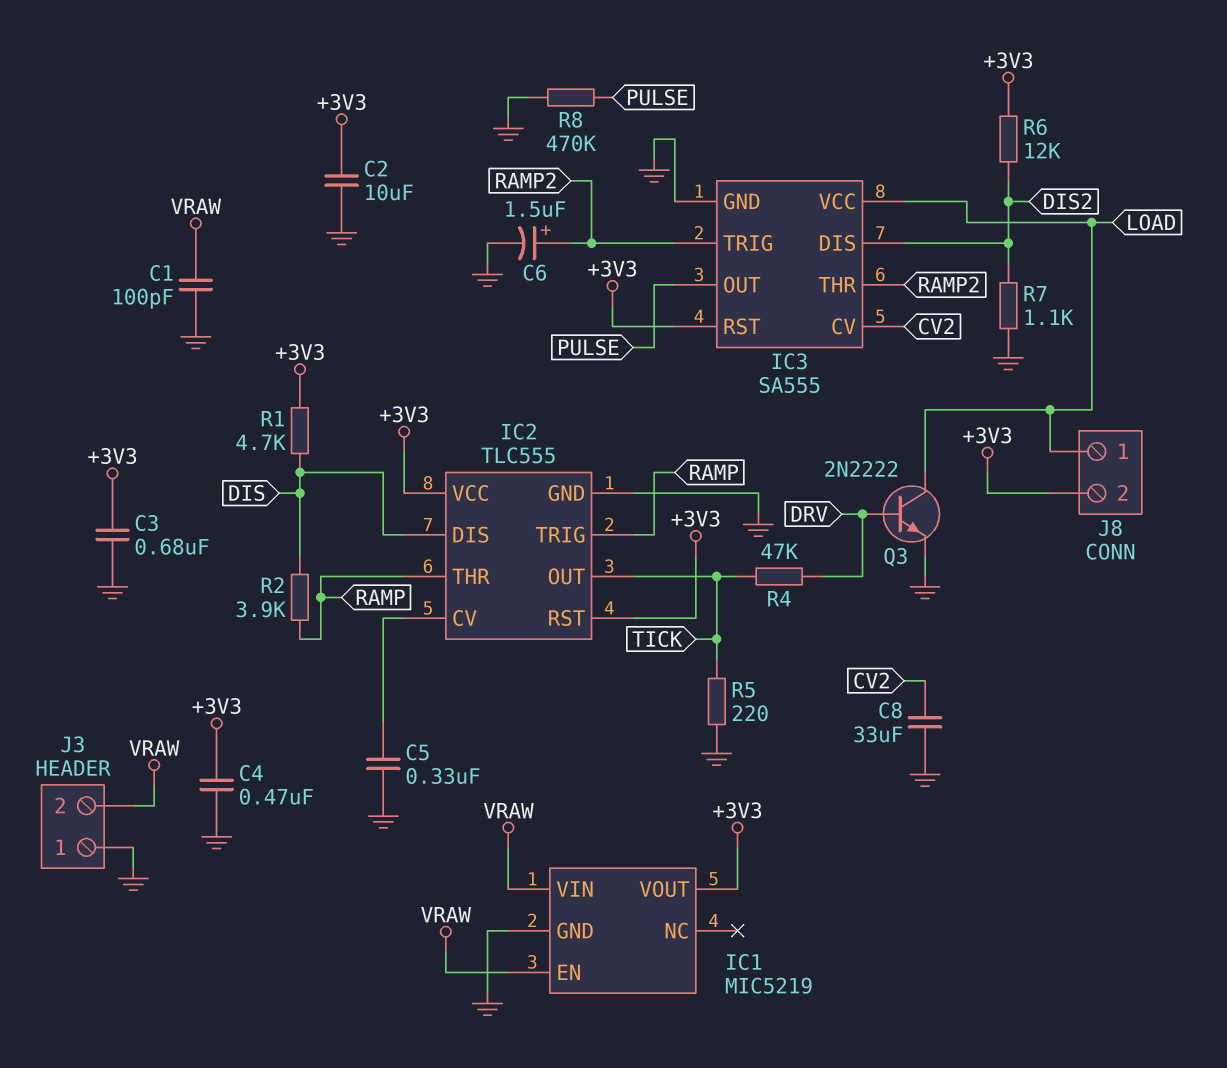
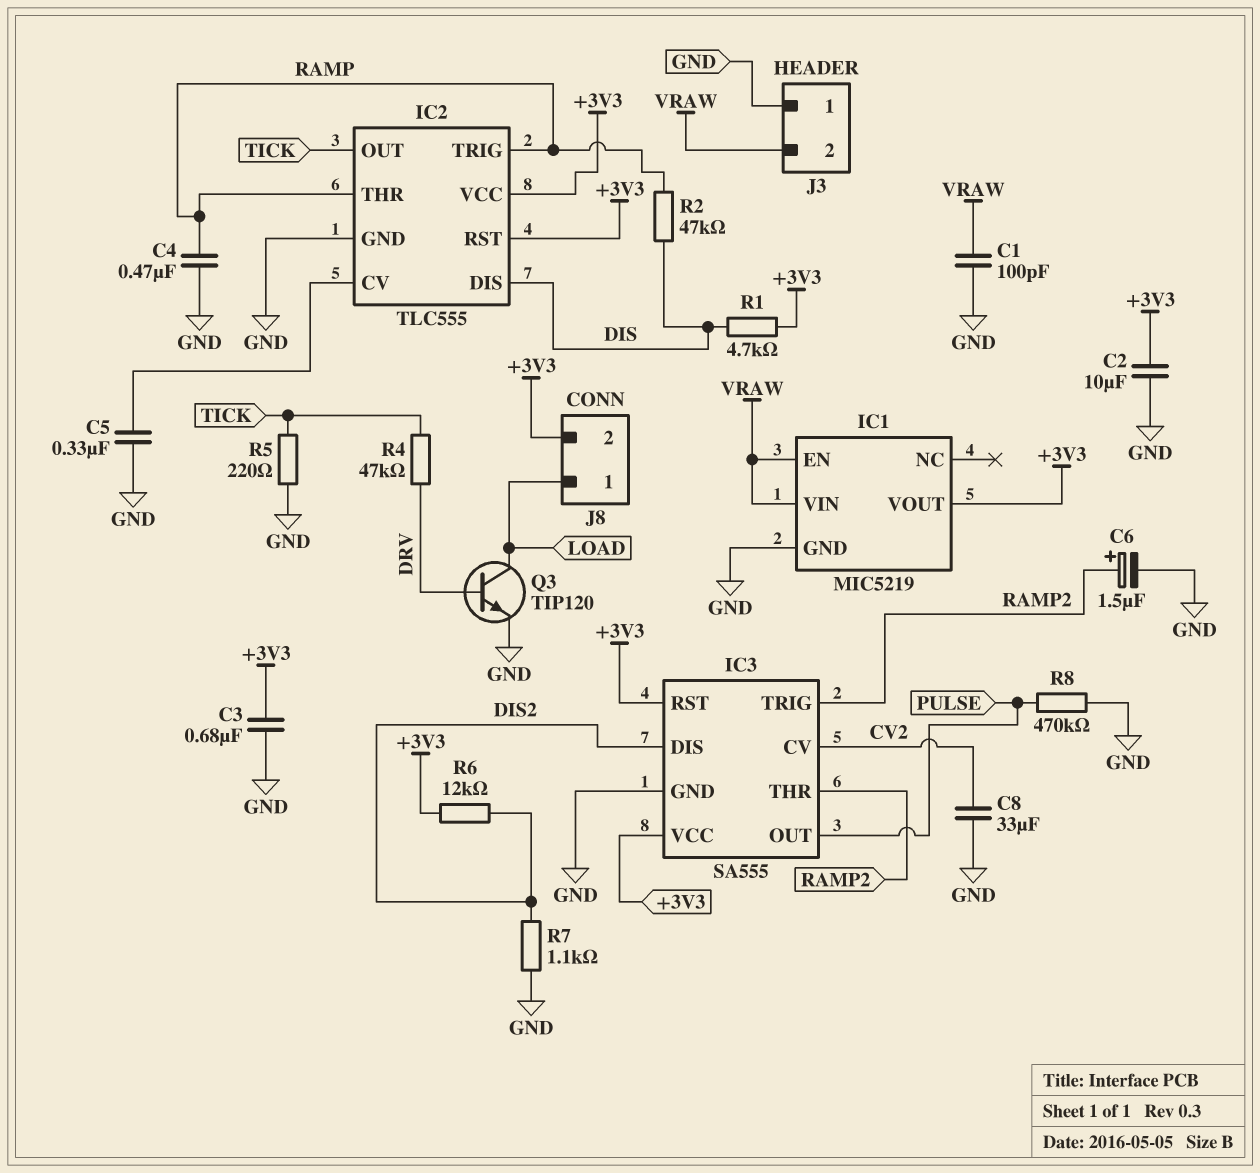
C4: 470nF (+3V3, GND) -> 470nF (GND, RAMP)
IC3 pin VCC: LOAD -> +3V3
Q3: NPN 2N2222 (B DRV, C LOAD, E GND) -> NPN TIP120 (B DRV, C LOAD, E GND)
R2: 3.9k (DIS, RAMP) -> 47k (DIS, RAMP)

